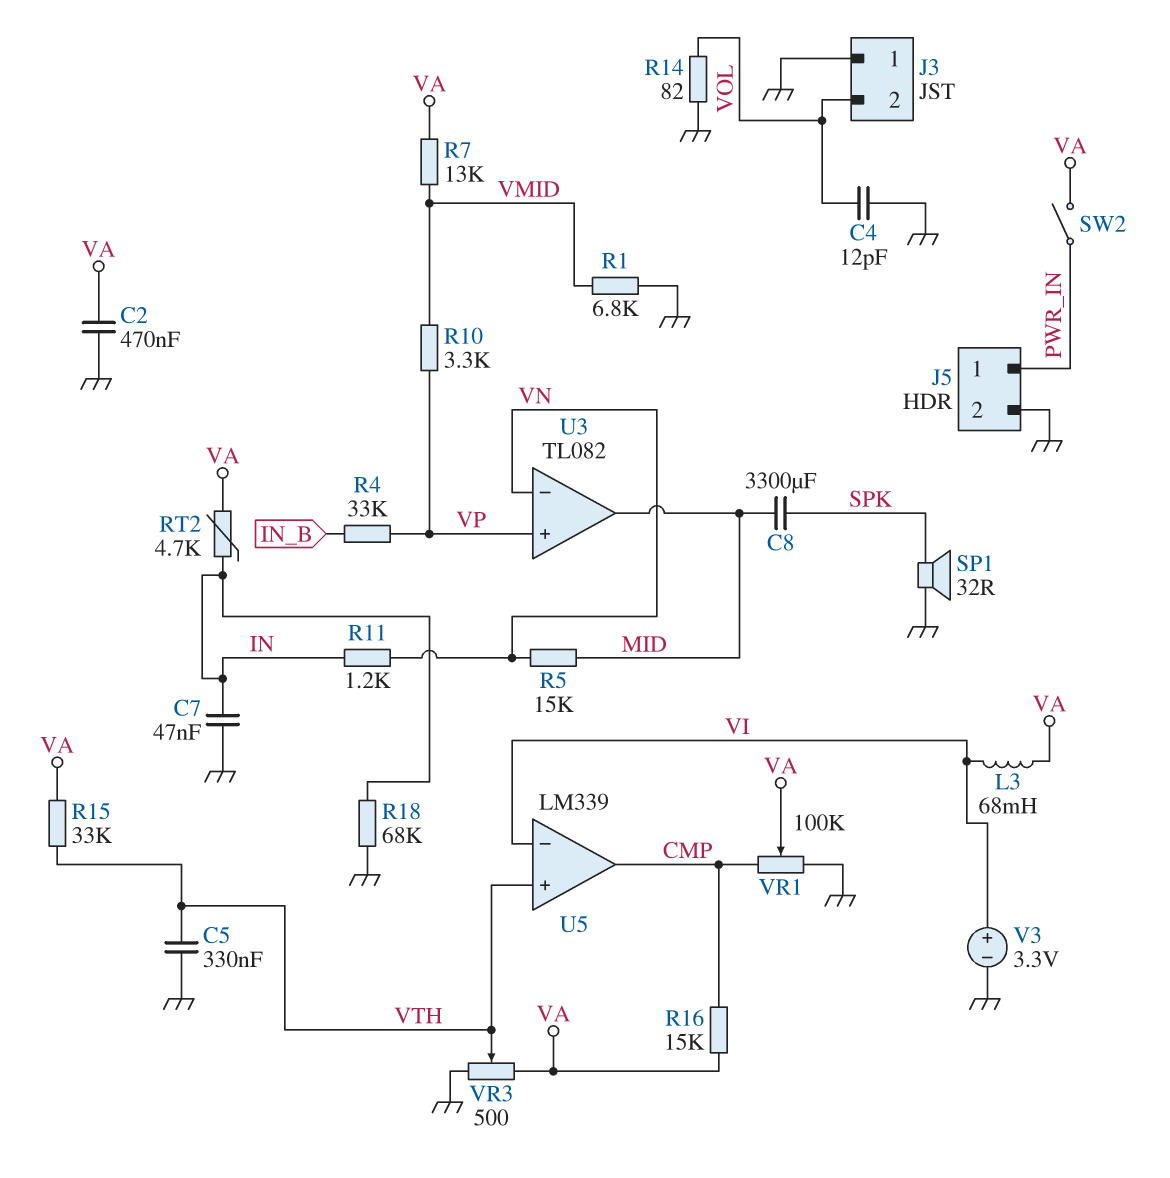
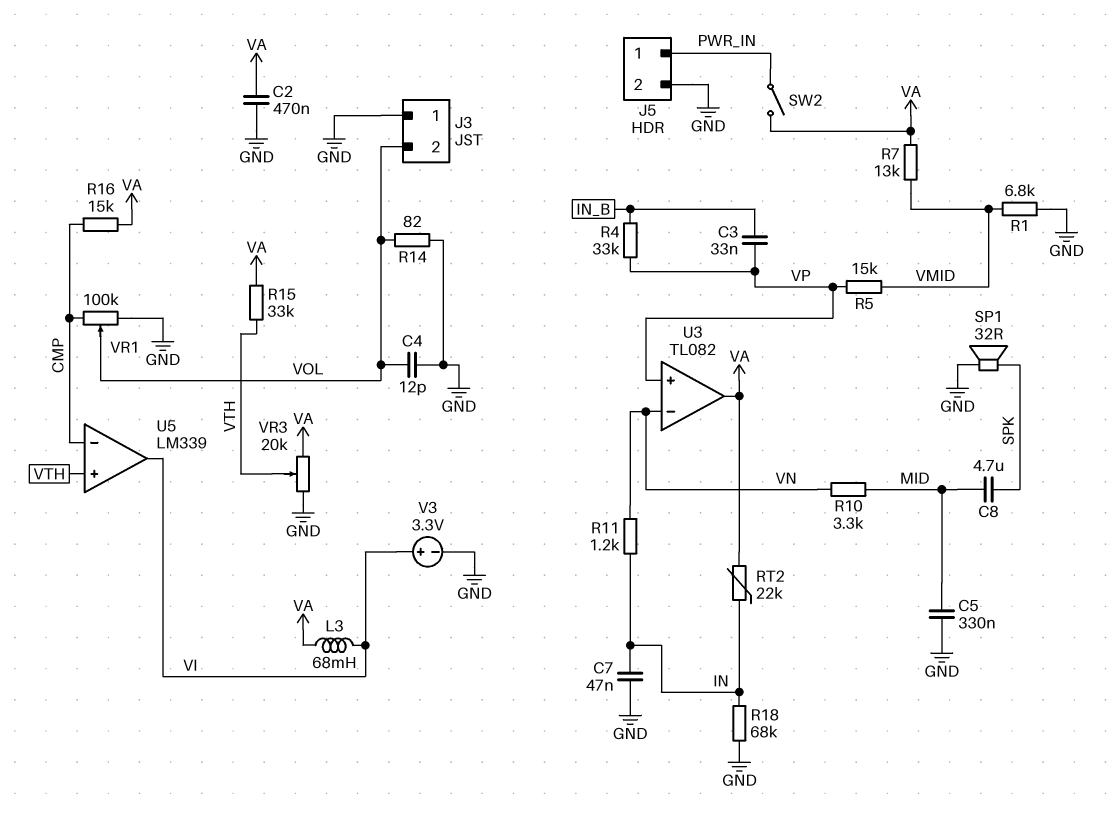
C3: none -> 33nF (IN_B, VP)
C5: 330nF (GND, VTH) -> 330nF (GND, MID)
C8: 3300uF (MID, SPK) -> 4.7uF (MID, SPK)
R5: 15k (MID, VN) -> 15k (VMID, VP)
R10: 3.3k (VMID, VP) -> 3.3k (MID, VN)
RT2: 4.7k (IN, VA) -> 22k (IN, VA)
U3 pin out: MID -> VA
U5 pin in-: VI -> CMP
U5 pin out: CMP -> VI
VR1: 100k (CMP, GND, wiper VA) -> 100k (CMP, GND, wiper VOL)
VR3: 500 (GND, VA, wiper VTH) -> 20k (GND, VA, wiper VTH)

